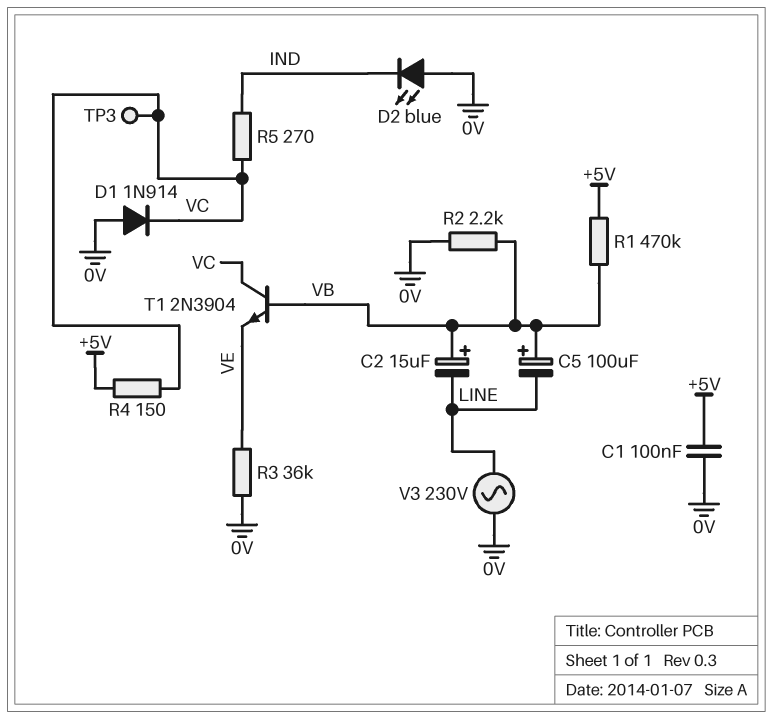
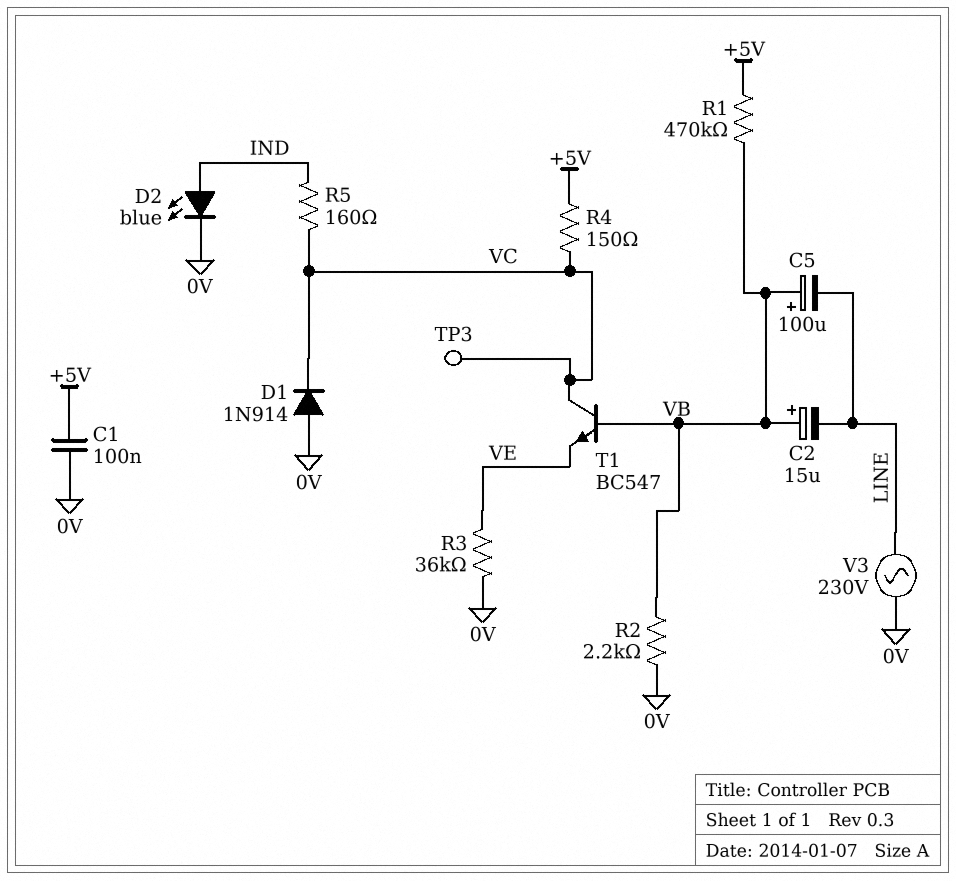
D2: LED blue (A 0V, K IND) -> LED blue (A IND, K 0V)
R5: 270 (IND, VC) -> 160 (IND, VC)
T1: NPN 2N3904 (B VB, C VC, E VE) -> NPN BC547 (B VB, C VC, E VE)

